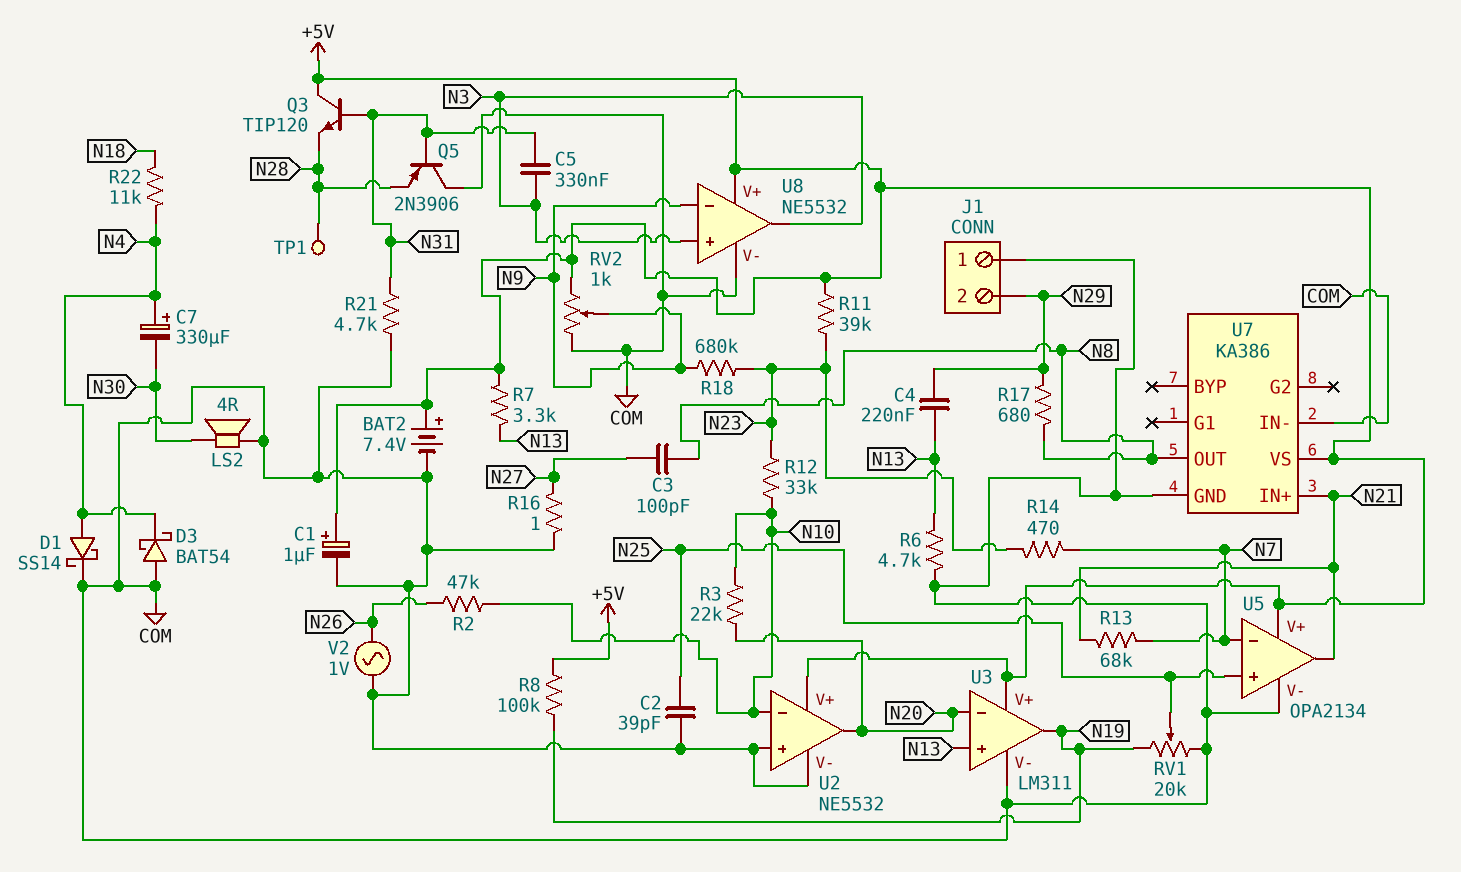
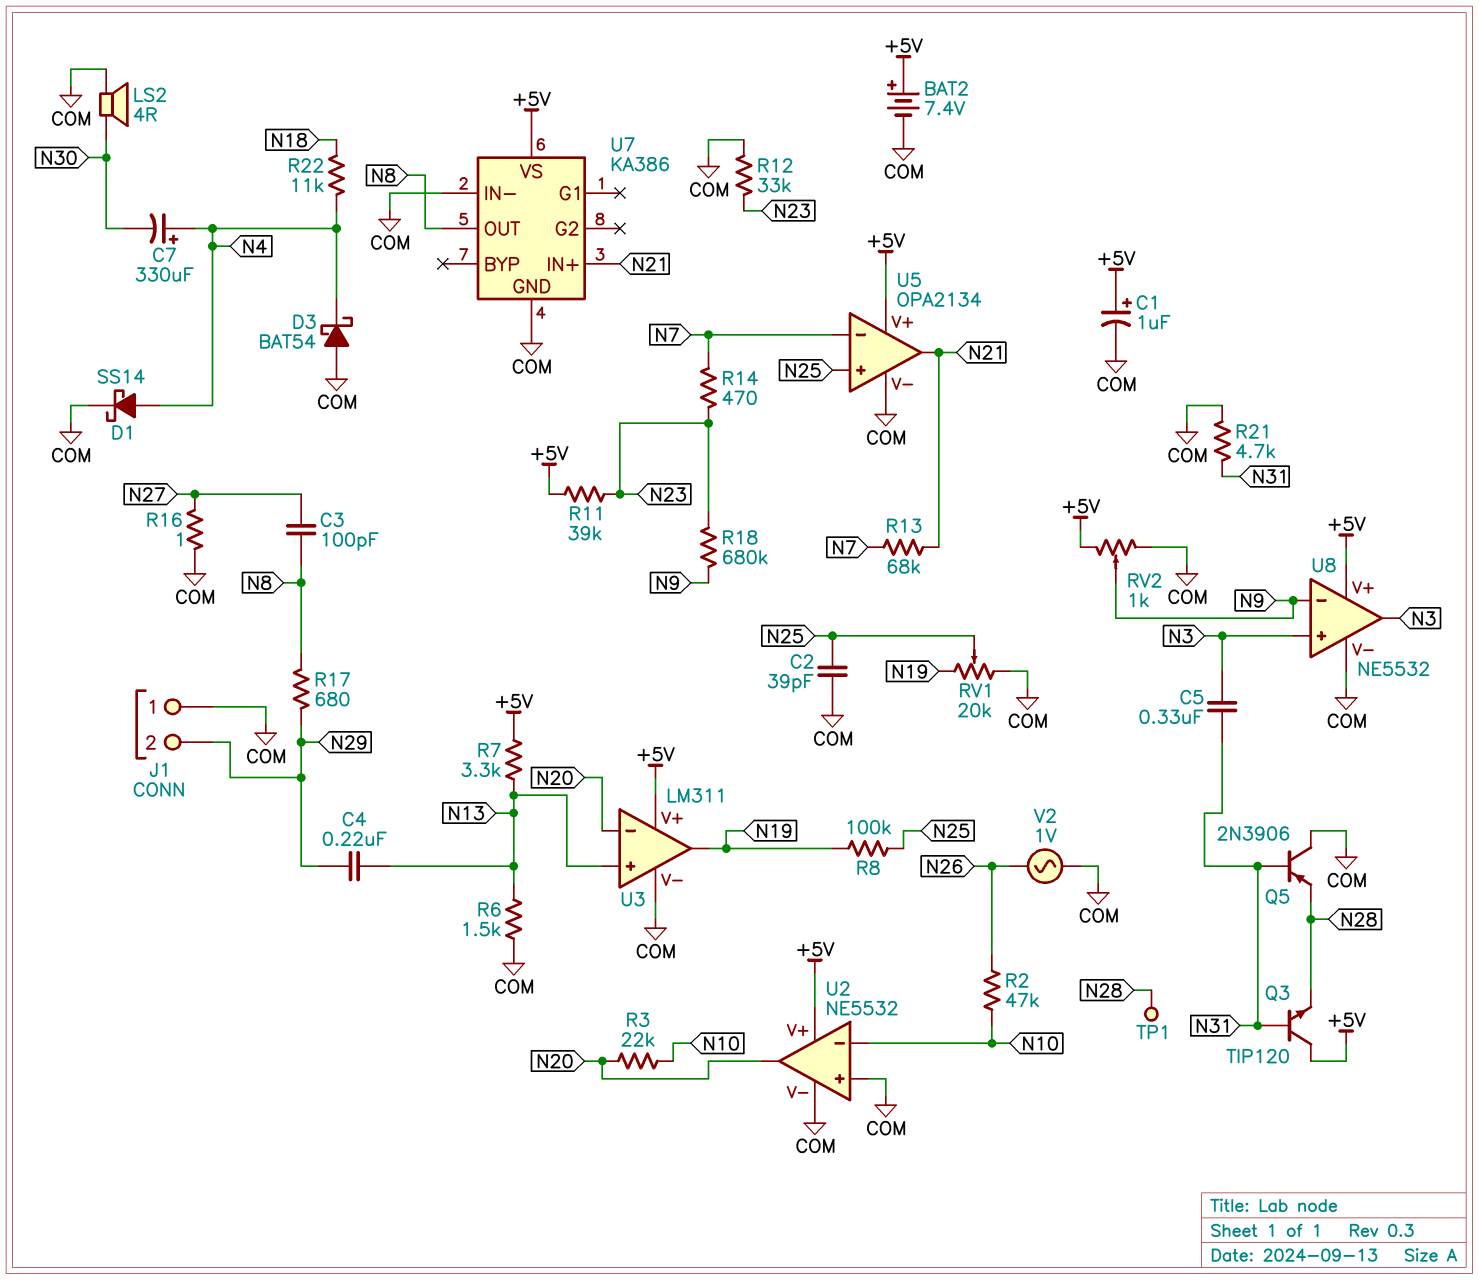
R6: 4.7k (COM, N13) -> 1.5k (COM, N13)
R8: 100k (+5V, N19) -> 100k (N19, N25)
R12: 33k (N10, N23) -> 33k (COM, N23)

